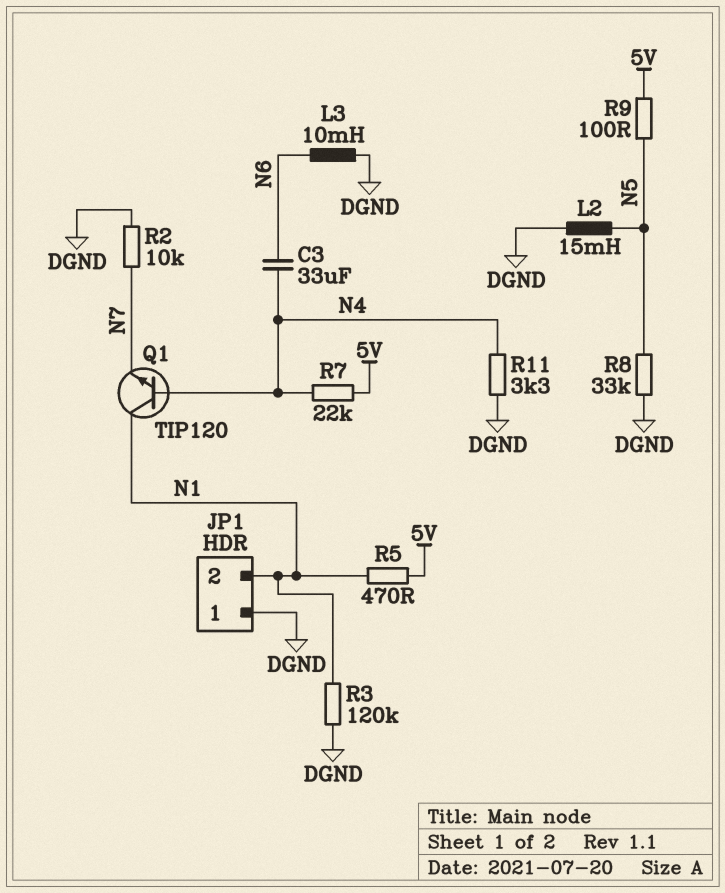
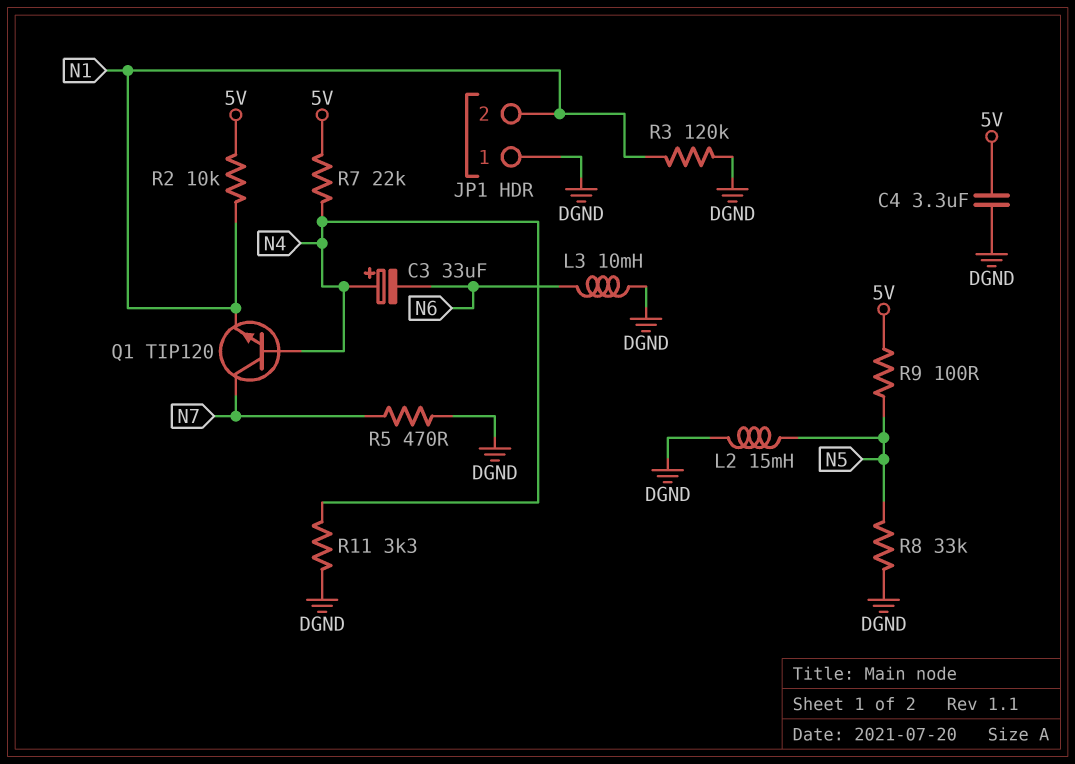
C3: 33uF (N4, N6) -> 33uF (plus N4, minus N6)
C4: none -> 3.3uF (5V, DGND)
Q1: NPN TIP120 (B N4, C N1, E N7) -> NPN TIP120 (B N4, C N7, E N1)
R2: 10k (DGND, N7) -> 10k (5V, N1)
R5: 470 (5V, N1) -> 470 (DGND, N7)

